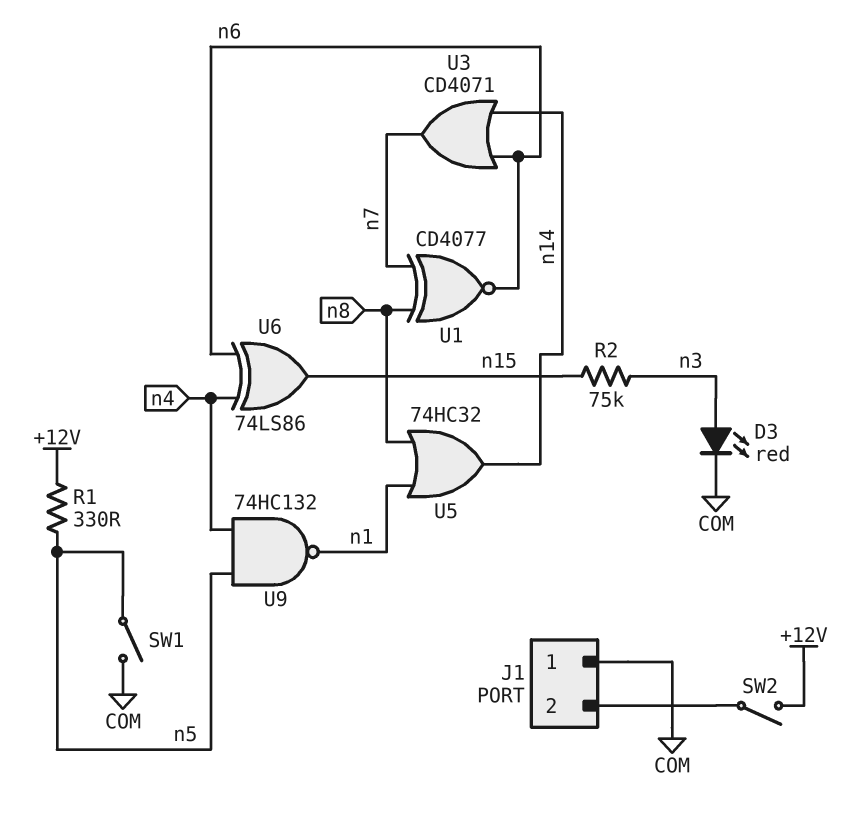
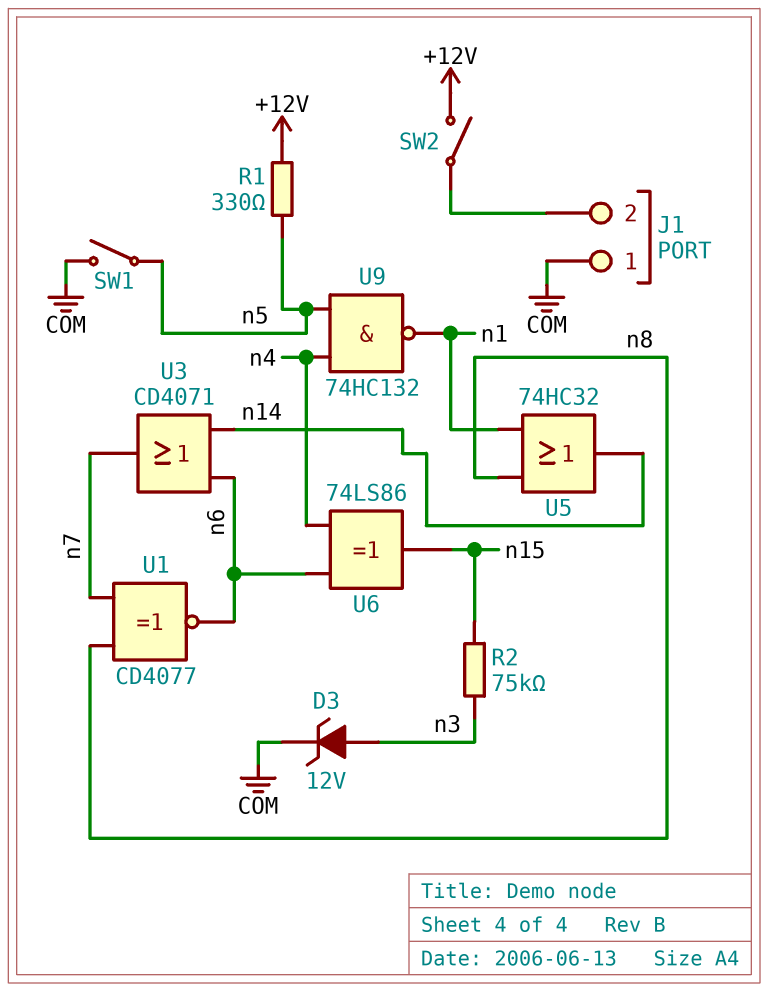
D3: LED red (A n3, K COM) -> zener 12V (A n3, K COM)

